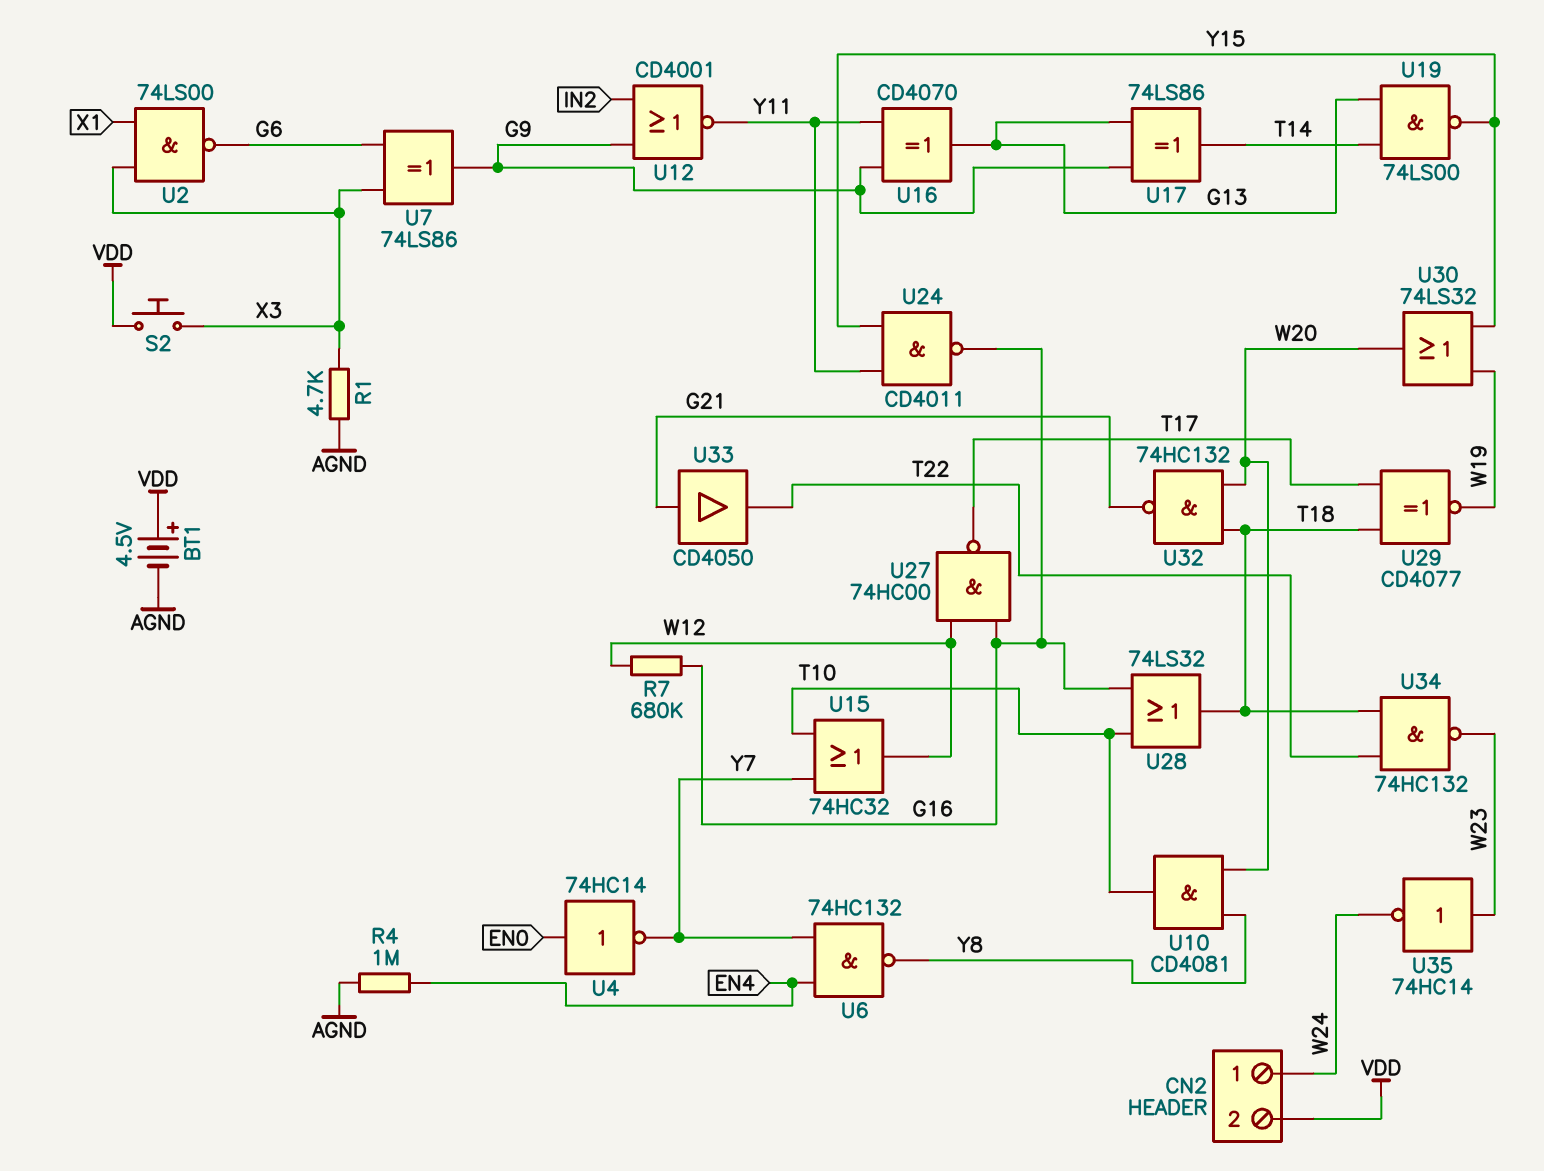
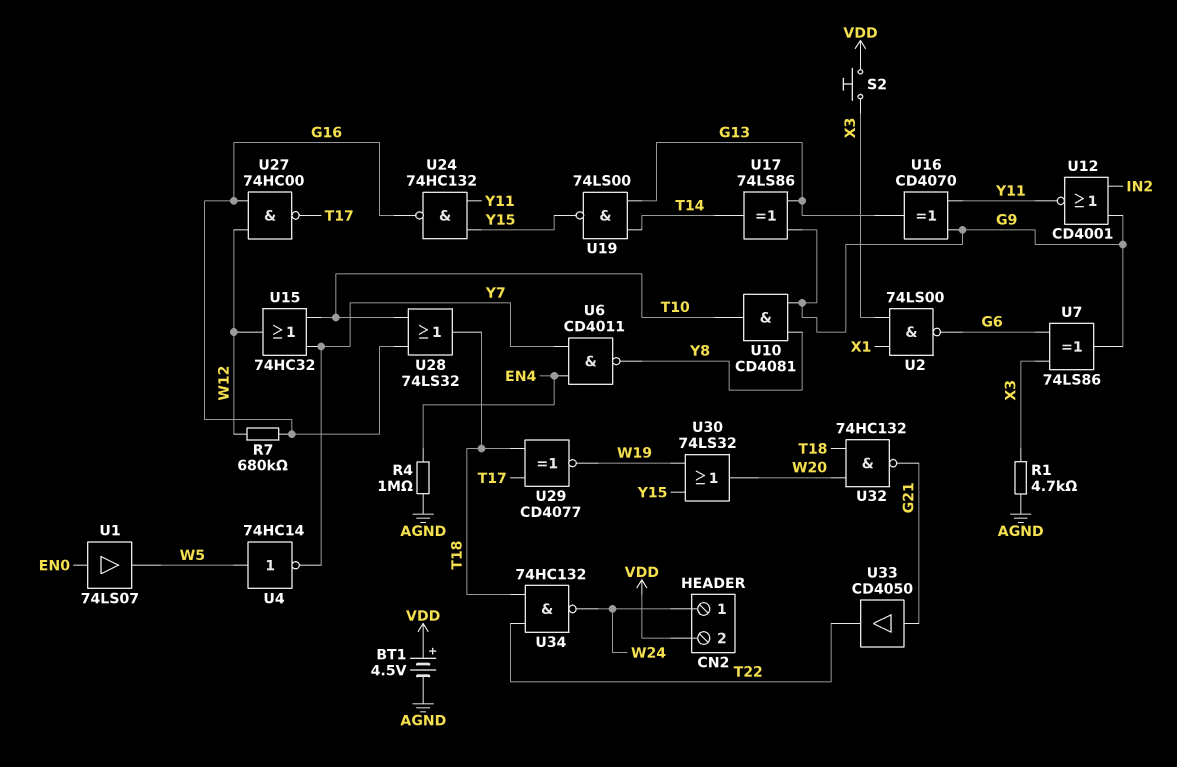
U1: none -> buffer 74LS07 (in EN0, out W5)
U4: NOT 74HC14 (in EN0, out Y7) -> NOT 74HC14 (in W5, out Y7)
U6: NAND 74HC132 (in EN4, in Y7, out Y8) -> NAND CD4011 (in EN4, in Y7, out Y8)
U10: AND CD4081 (in W20, in Y8, out T10) -> AND CD4081 (in G9, in Y8, out T10)
U24: NAND CD4011 (in Y11, in Y15, out G16) -> NAND 74HC132 (in Y11, in Y15, out G16)
U34: NAND 74HC132 (in T18, in T22, out W23) -> NAND 74HC132 (in T18, in T22, out W24)
U35: NOT 74HC14 (in W23, out W24) -> none

